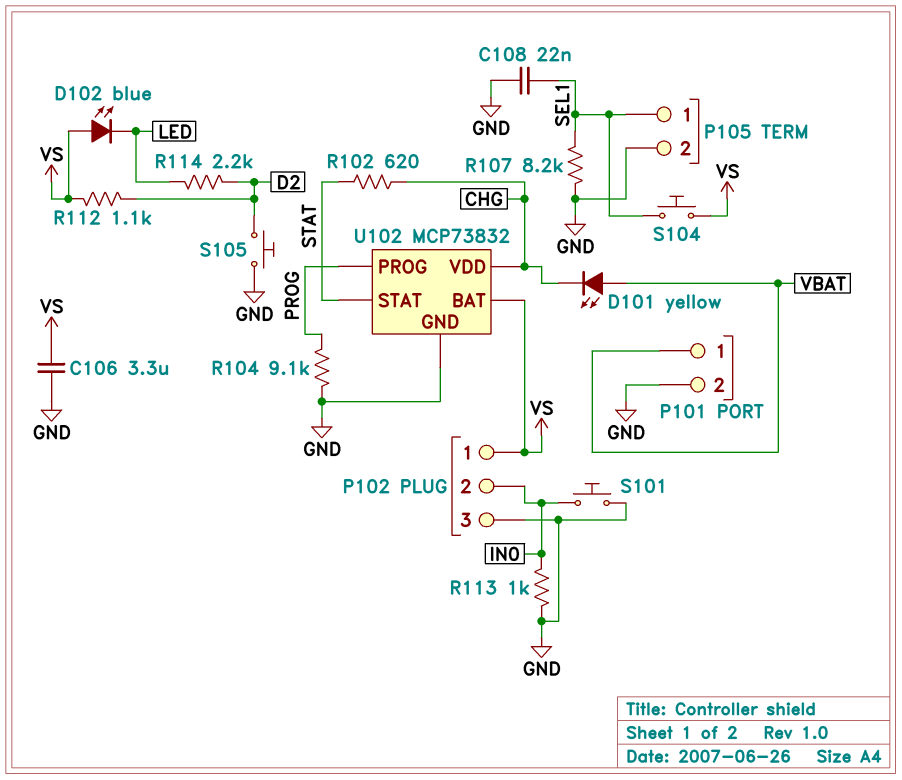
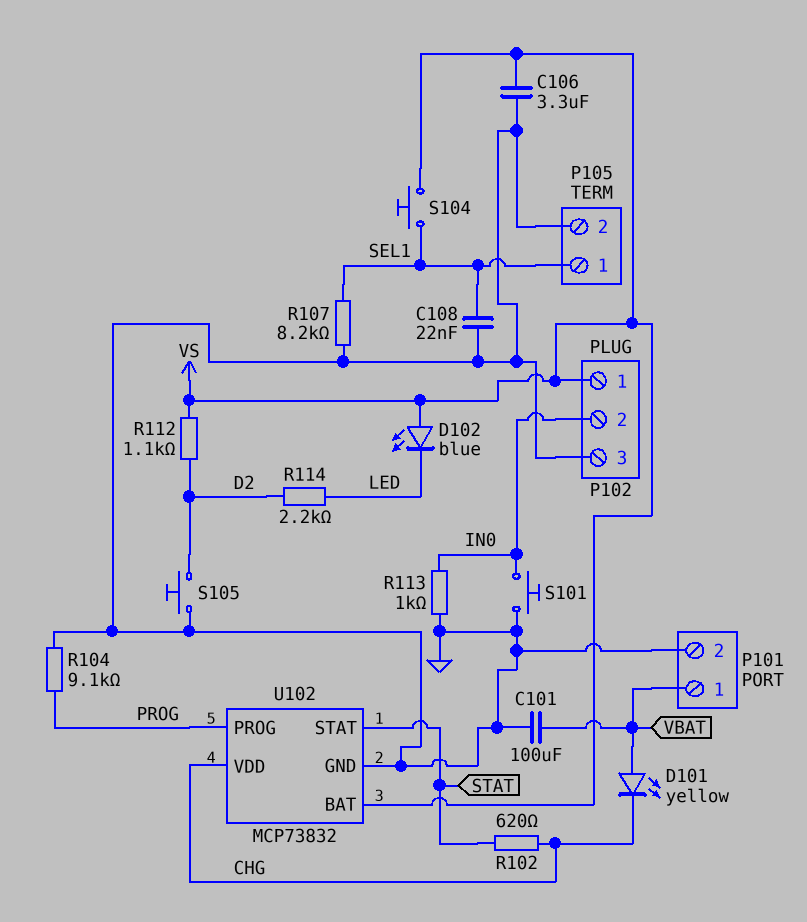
C101: none -> 100uF (GND, VBAT)

